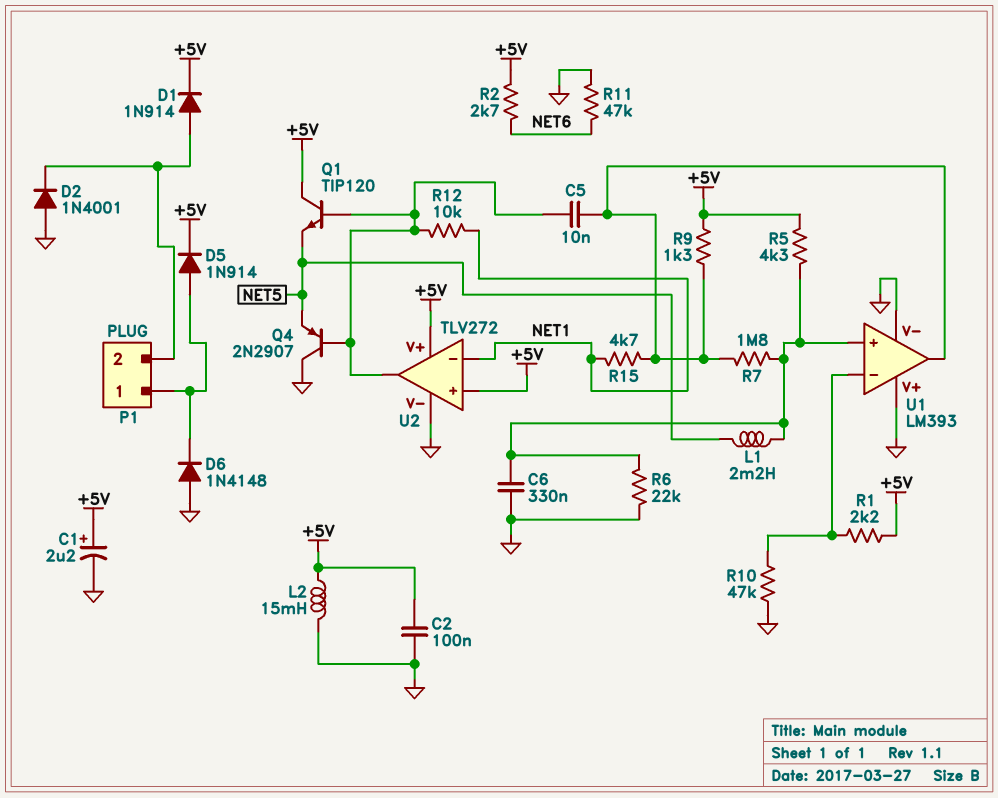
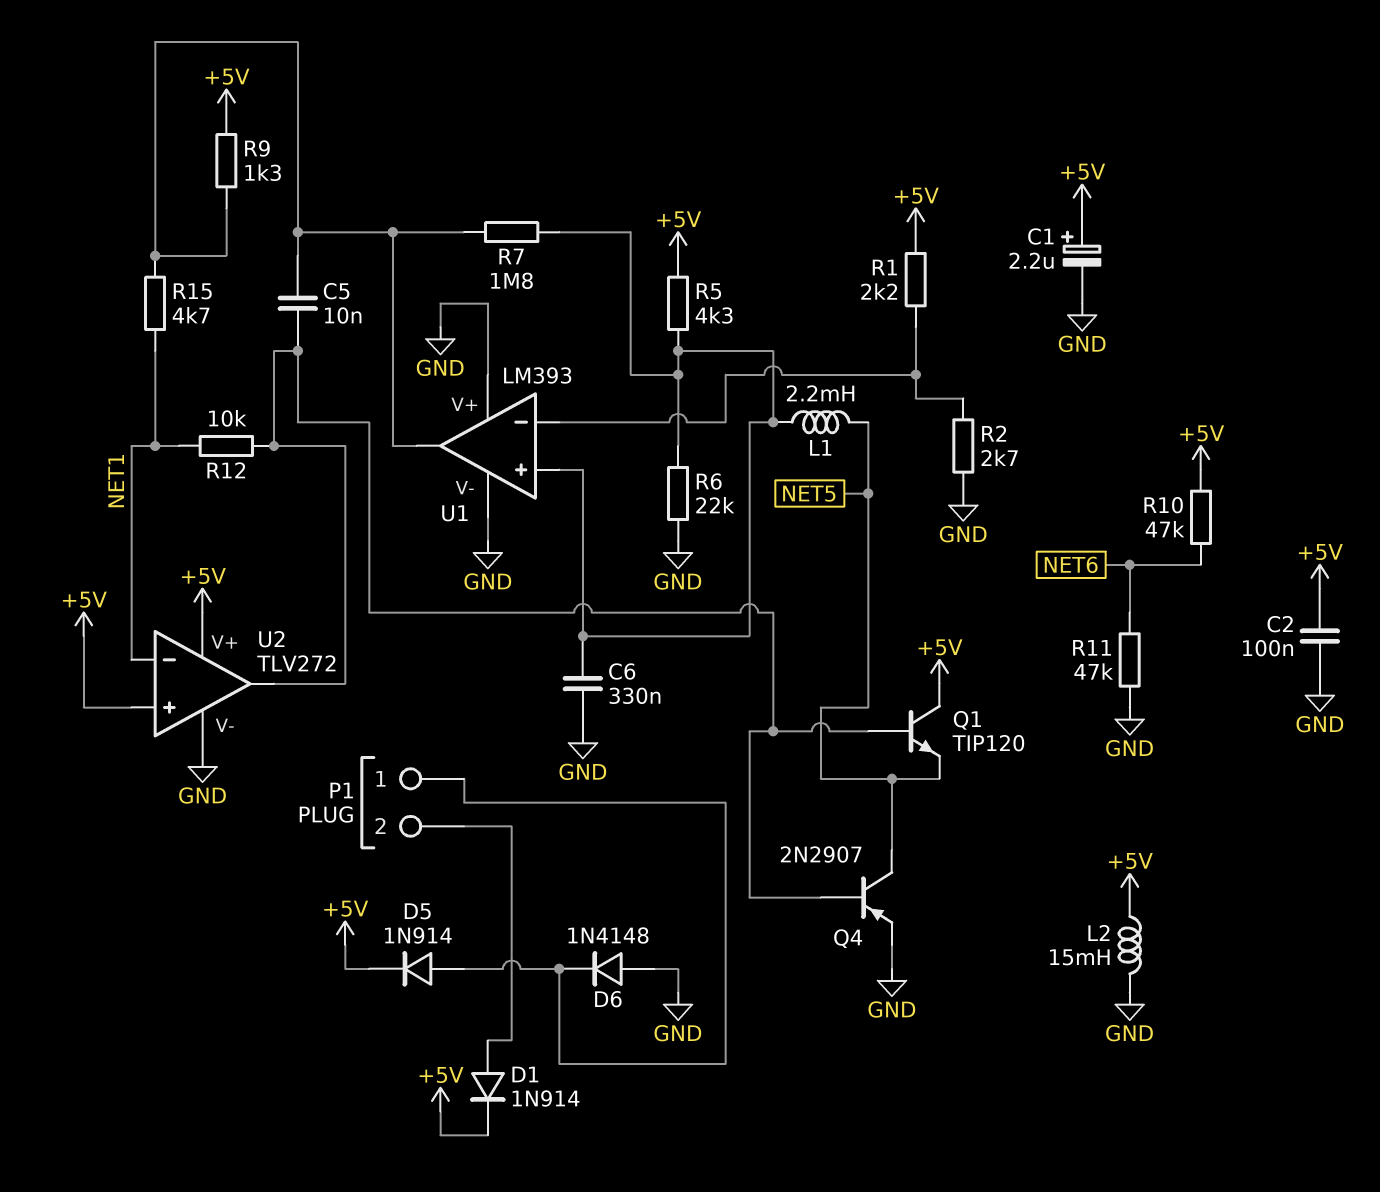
D2: diode 1N4001 (A GND, K P1/2) -> none
Q4: PNP 2N2907 (B U2/out, C GND, E NET5) -> PNP 2N2907 (B U2/out, C NET5, E GND)
R2: 2.7k (+5V, NET6) -> 2.7k (GND, U1/in-)
R10: 47k (GND, U1/in-) -> 47k (+5V, NET6)

